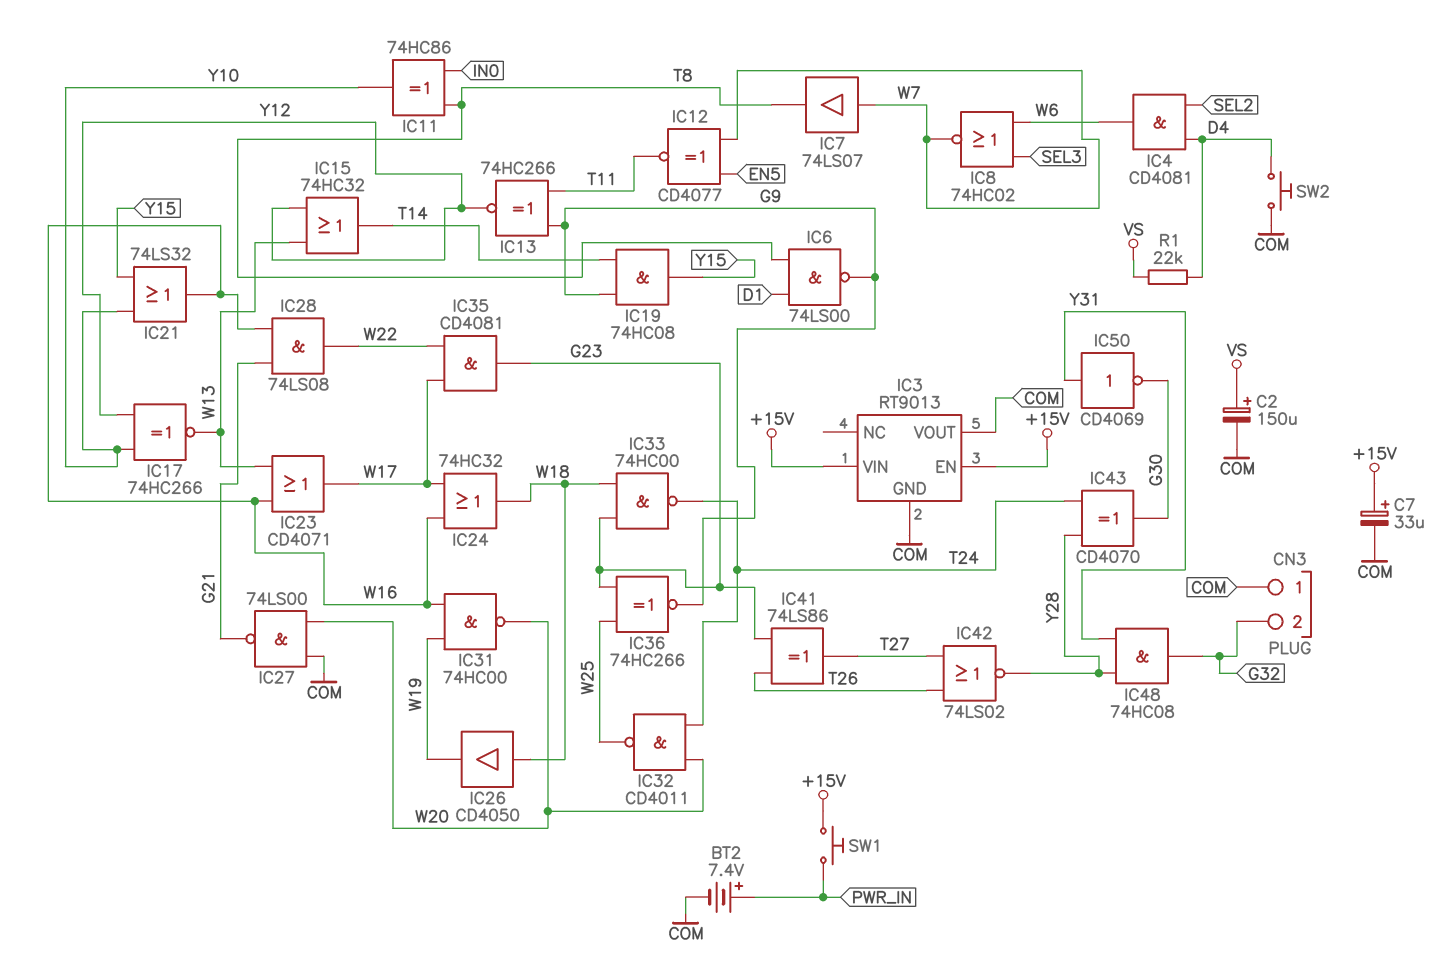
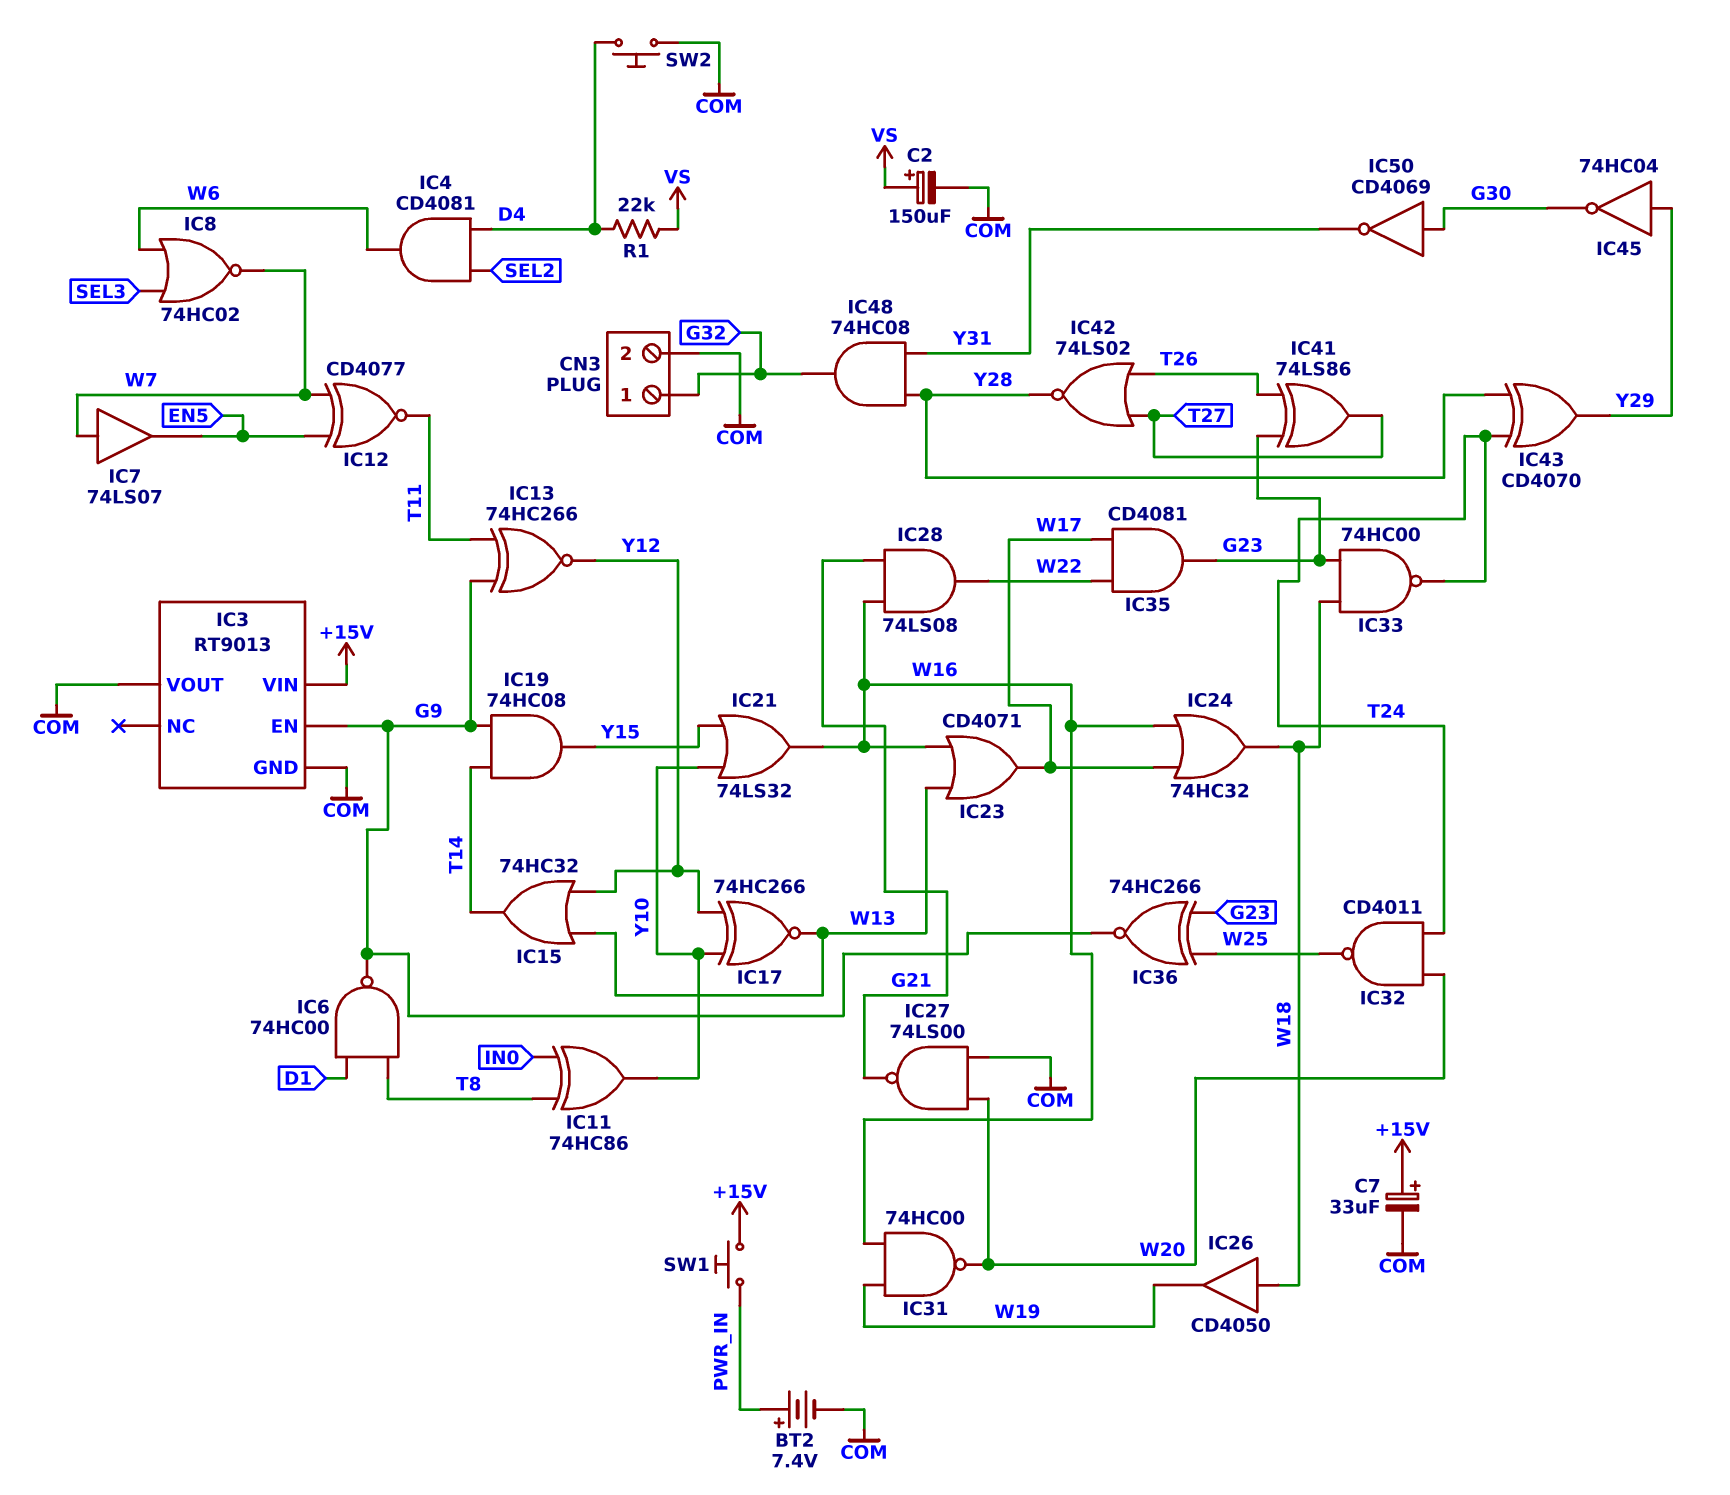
CN3 pin 1: COM -> G32
CN3 pin 2: G32 -> COM
IC3 pin EN: +15V -> G9
IC6: NAND 74LS00 (in D1, in T8, out G9) -> NAND 74HC00 (in D1, in T8, out G9)
IC7: buffer 74LS07 (in W7, out T8) -> buffer 74LS07 (in W7, out EN5)
IC43: XOR CD4070 (in T24, in Y28, out G30) -> XOR CD4070 (in T24, in Y28, out Y29)
IC45: none -> NOT 74HC04 (in Y29, out G30)
IC50: NOT CD4069 (in Y31, out G30) -> NOT CD4069 (in G30, out Y31)

